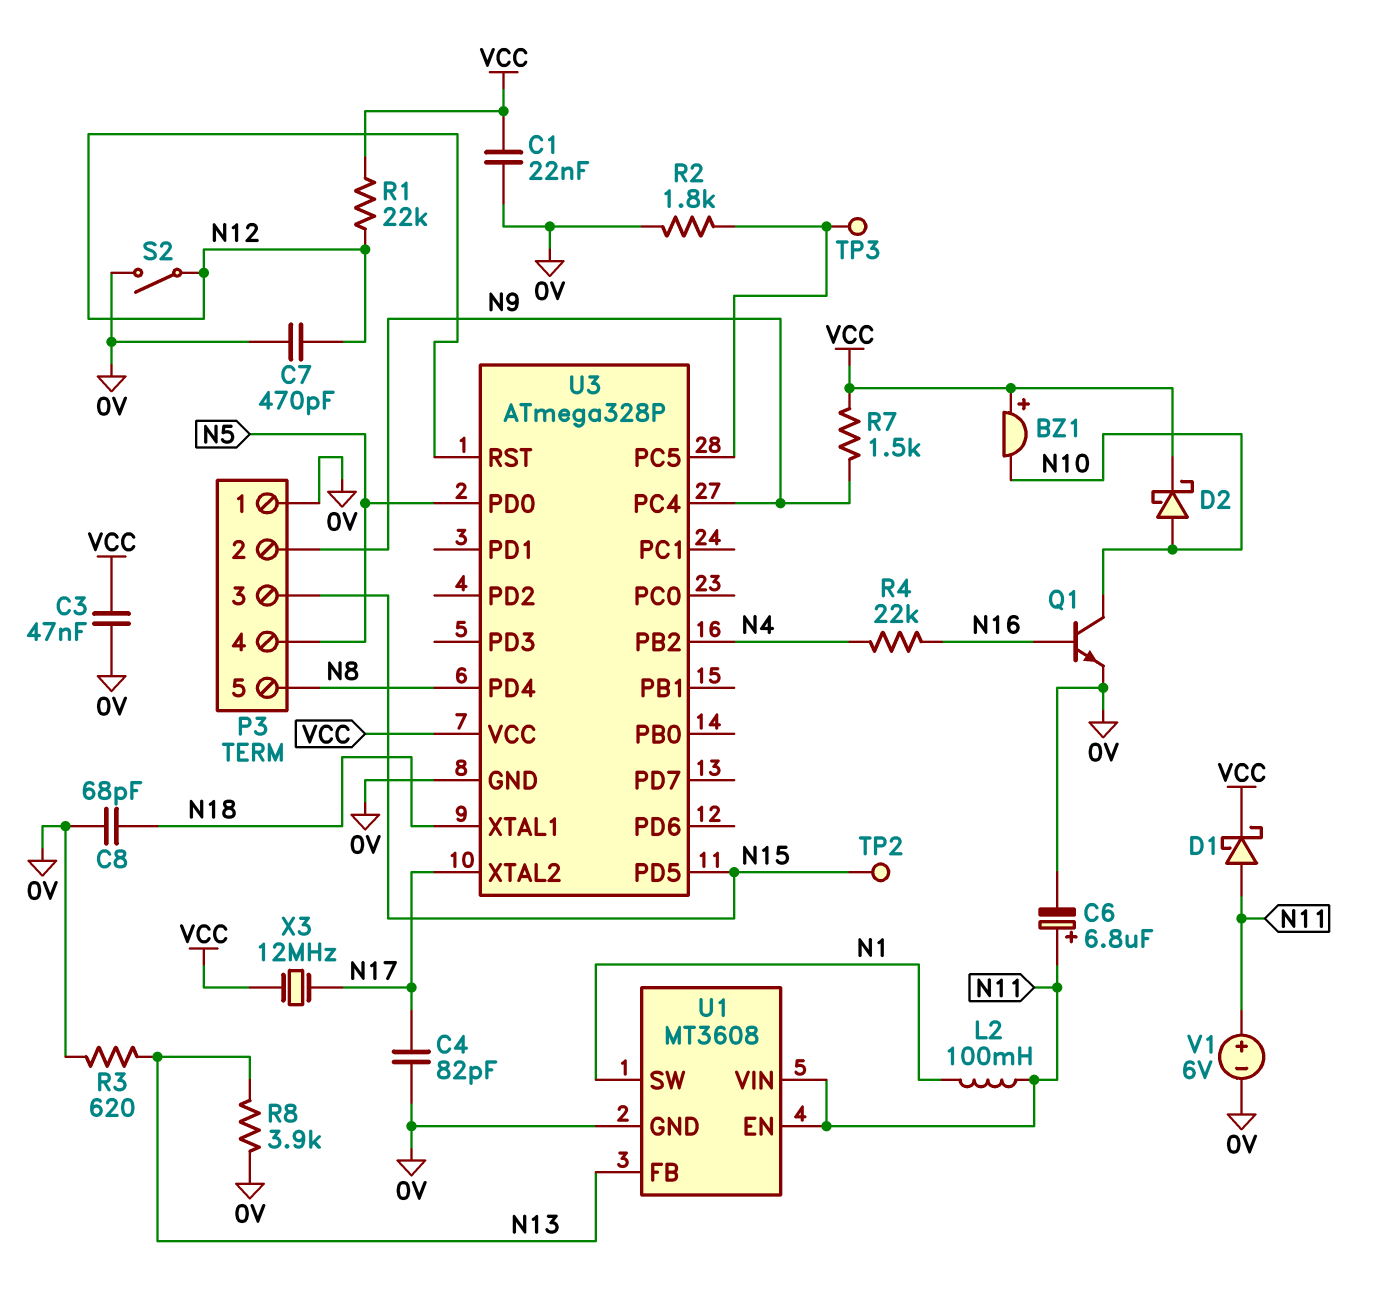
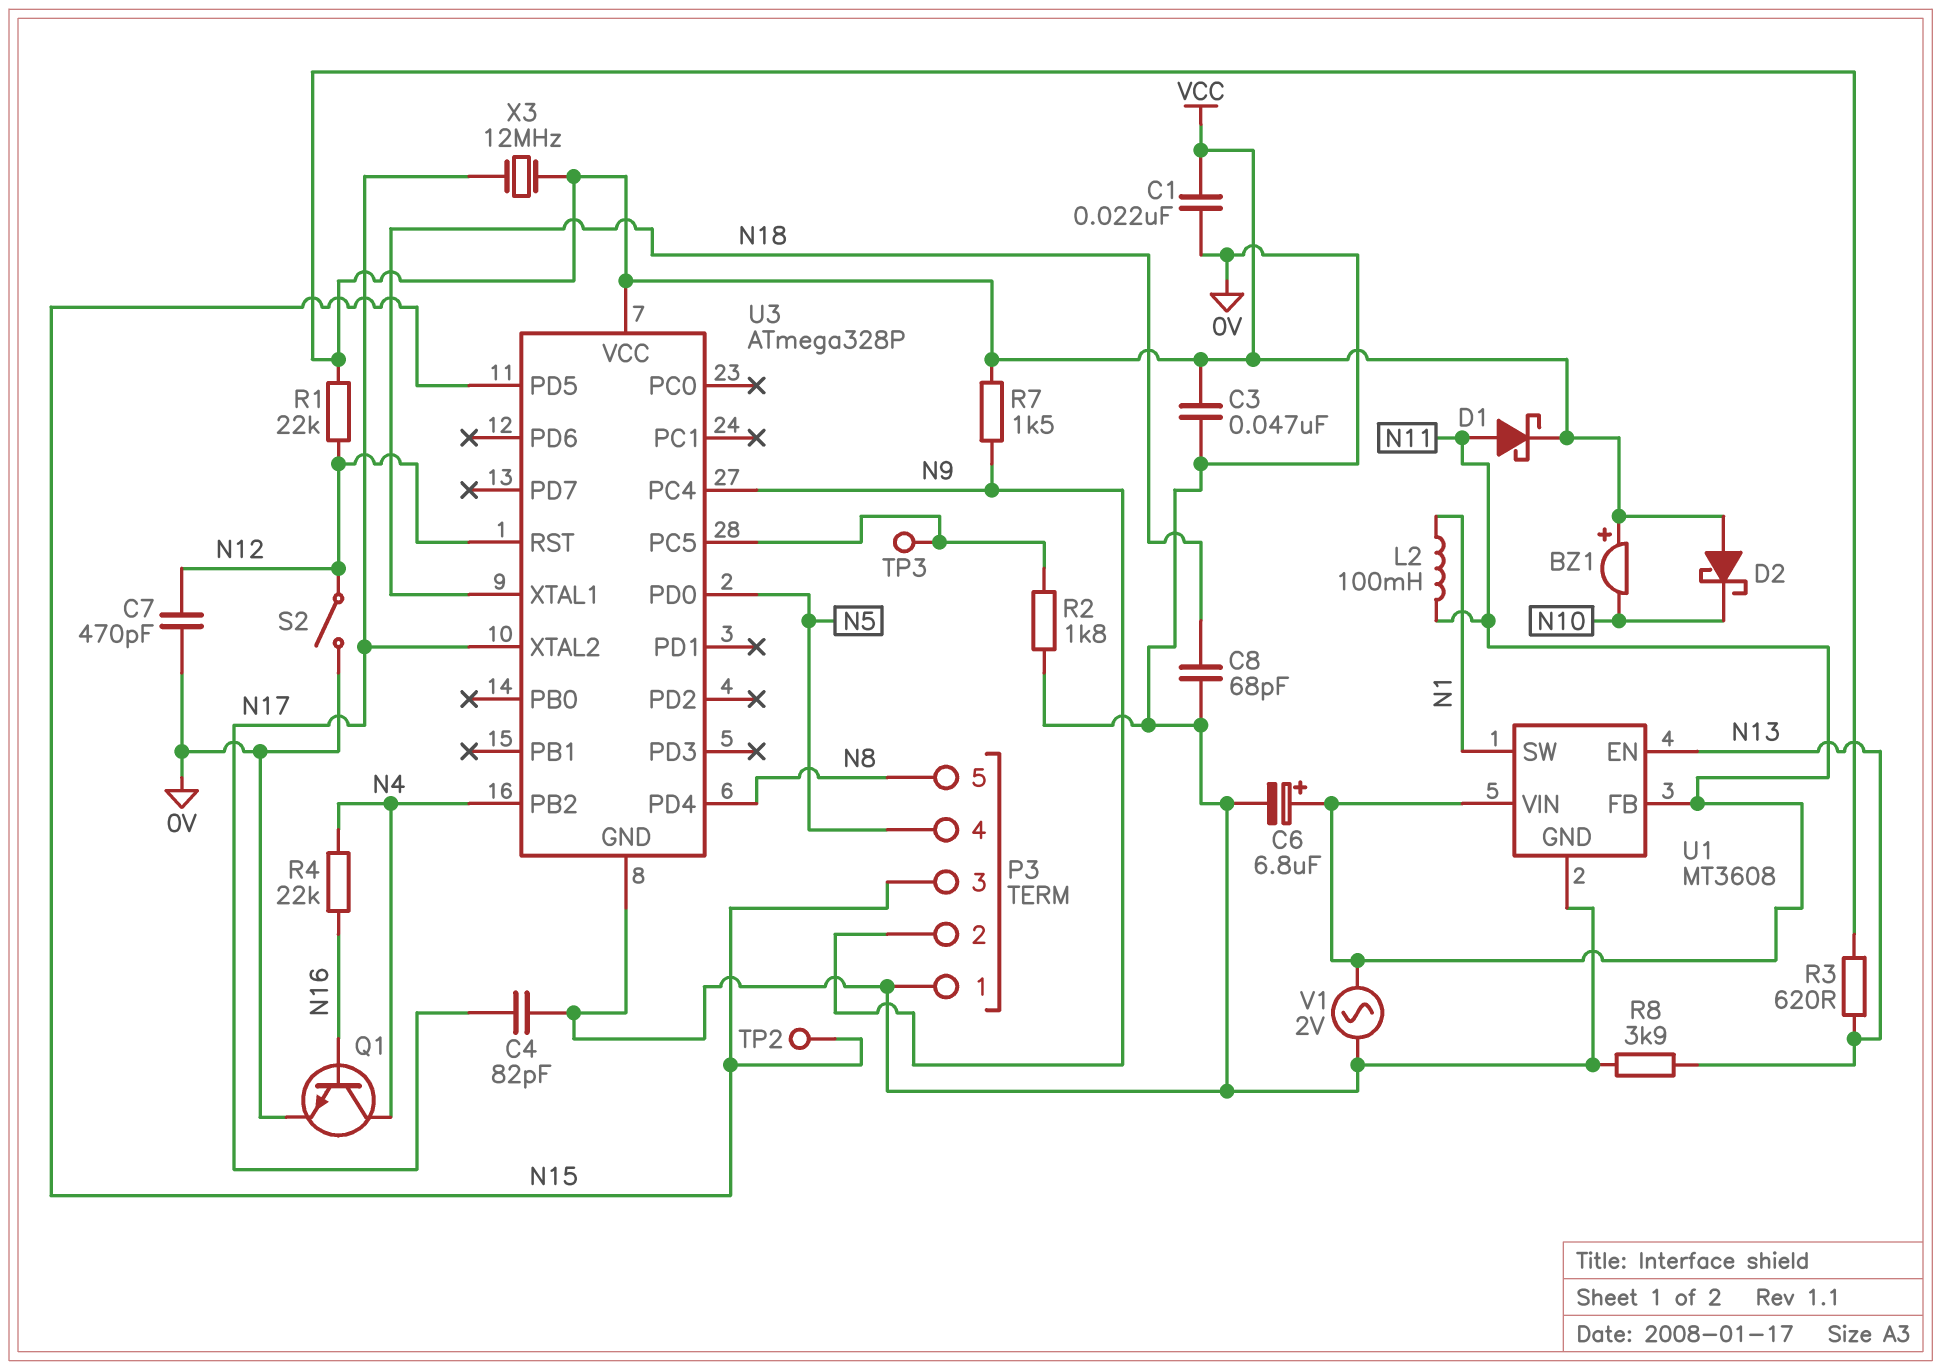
D2: schottky (A N10, K VCC) -> schottky (A VCC, K N10)
Q1: NPN (B N16, C N10, E 0V) -> NPN (B N16, C N4, E 0V)
R3: 620 (0V, N13) -> 620 (N13, VCC)
U1 pin EN: N11 -> N13
U1 pin FB: N13 -> N11
V1: 6V (plus N11, minus 0V) -> AC 2V (0V, N11)

